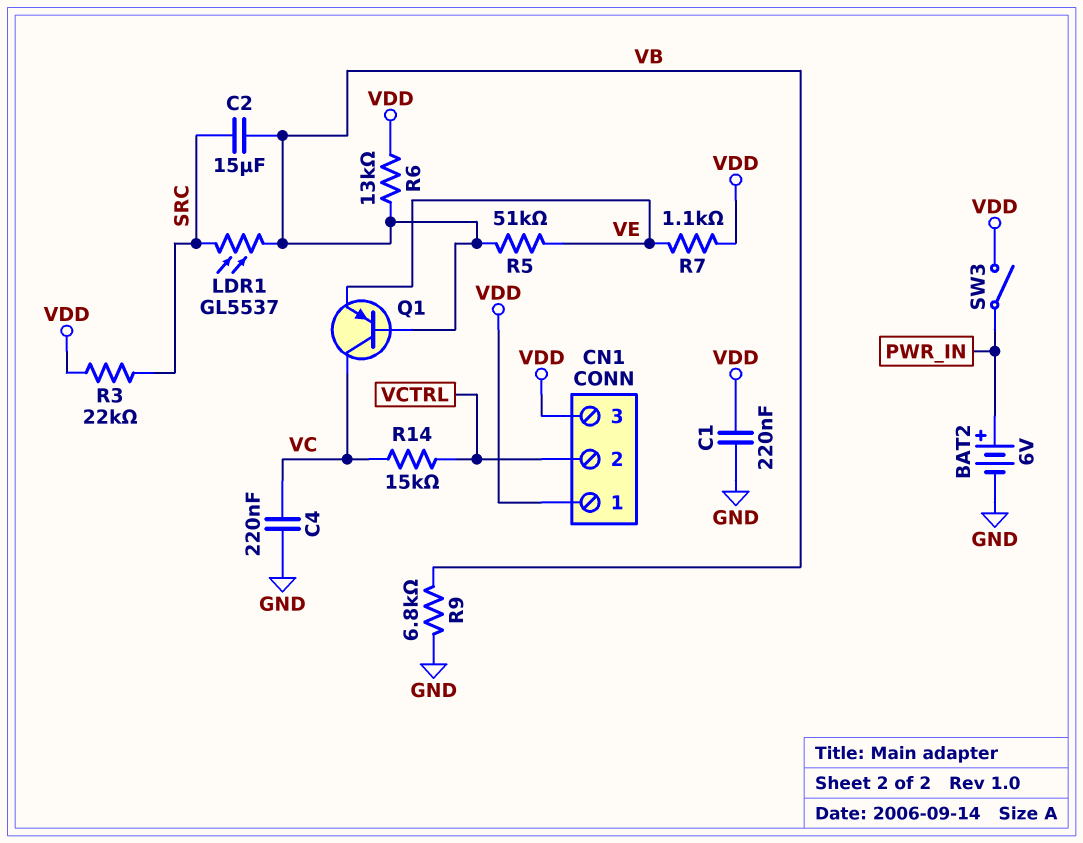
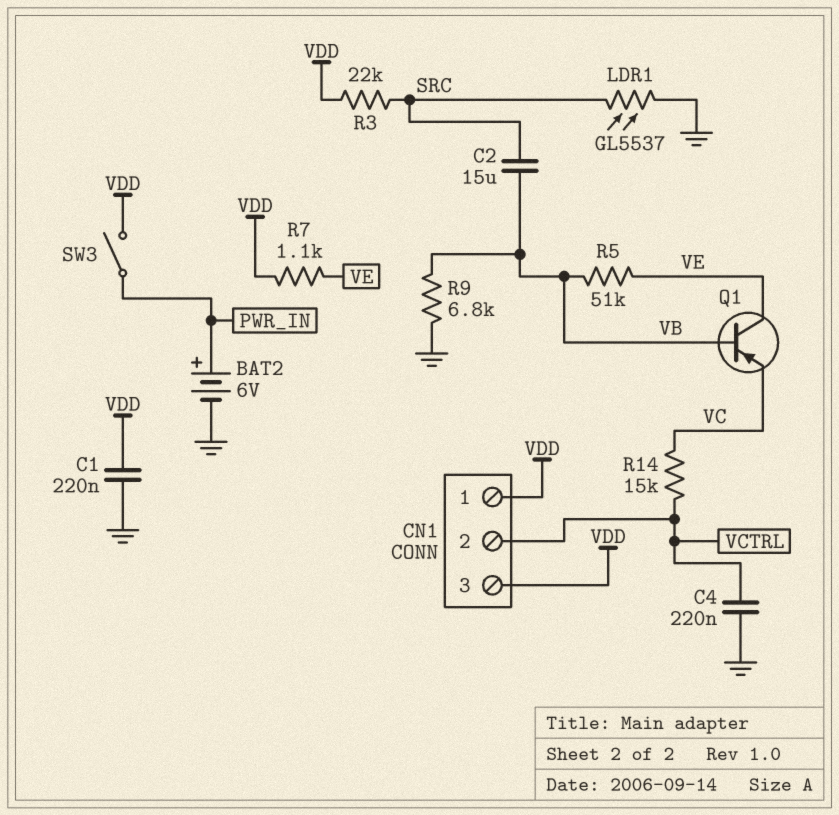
C4: 220nF (GND, VC) -> 220nF (GND, VCTRL)
LDR1: GL5537 (SRC, VB) -> GL5537 (GND, SRC)
Q1: PNP (B VB, C VC, E VE) -> PNP (B VB, C VE, E VC)
R6: 13k (VB, VDD) -> none

